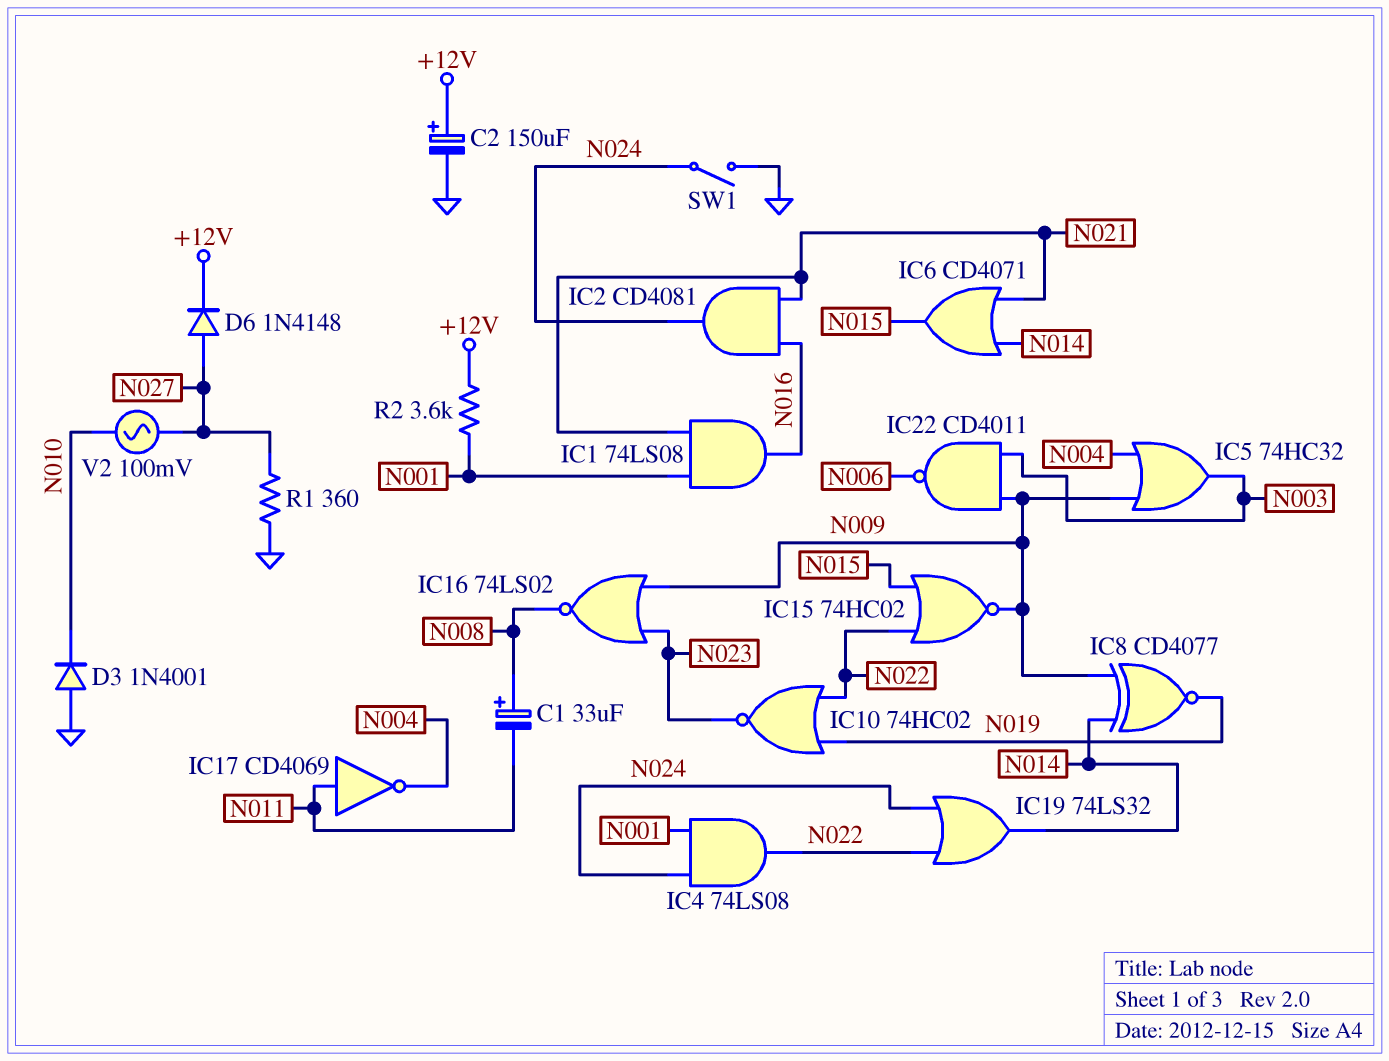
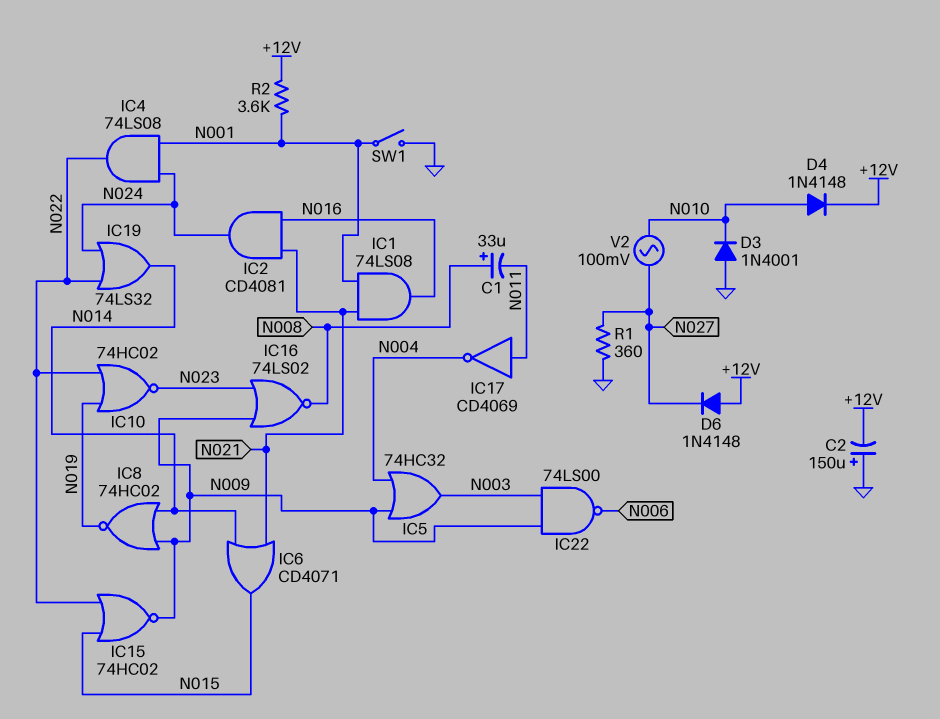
C2: 150uF (plus +12V, minus GND) -> 150uF (plus GND, minus +12V)
D4: none -> diode 1N4148 (A N010, K +12V)
D6: diode 1N4148 (A N027, K +12V) -> diode 1N4148 (A +12V, K N027)
IC8: XNOR CD4077 (in N009, in N014, out N019) -> NOR 74HC02 (in N009, in N014, out N019)
IC22: NAND CD4011 (in N003, in N009, out N006) -> NAND 74LS00 (in N003, in N009, out N006)
SW1: switch (GND, N024) -> switch (GND, N001)

